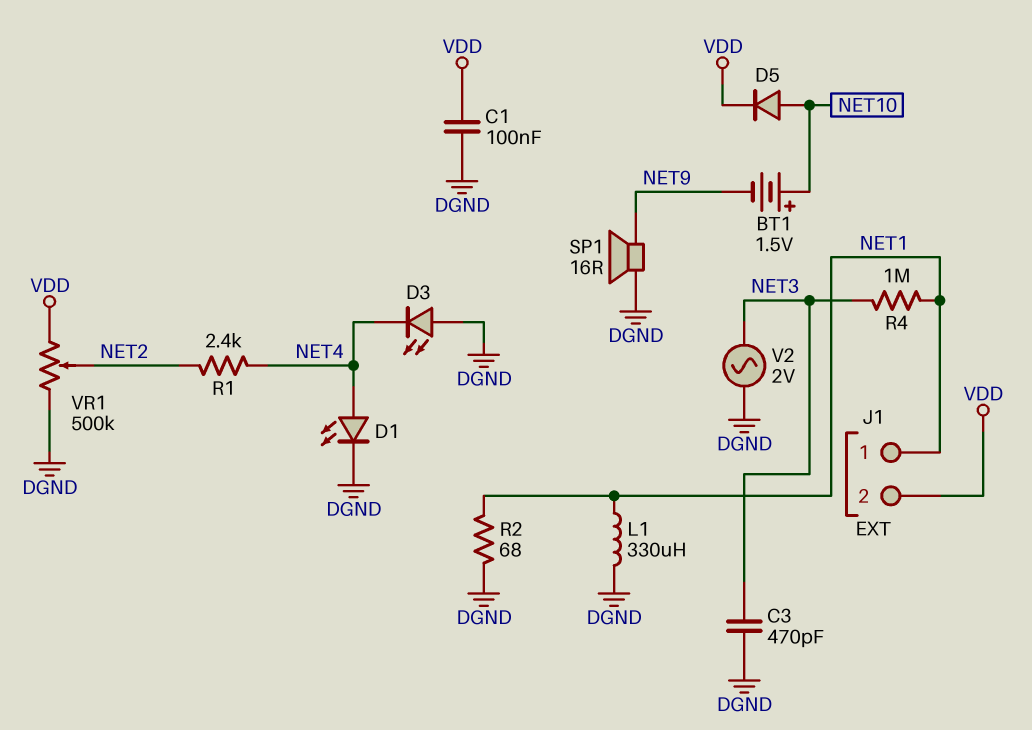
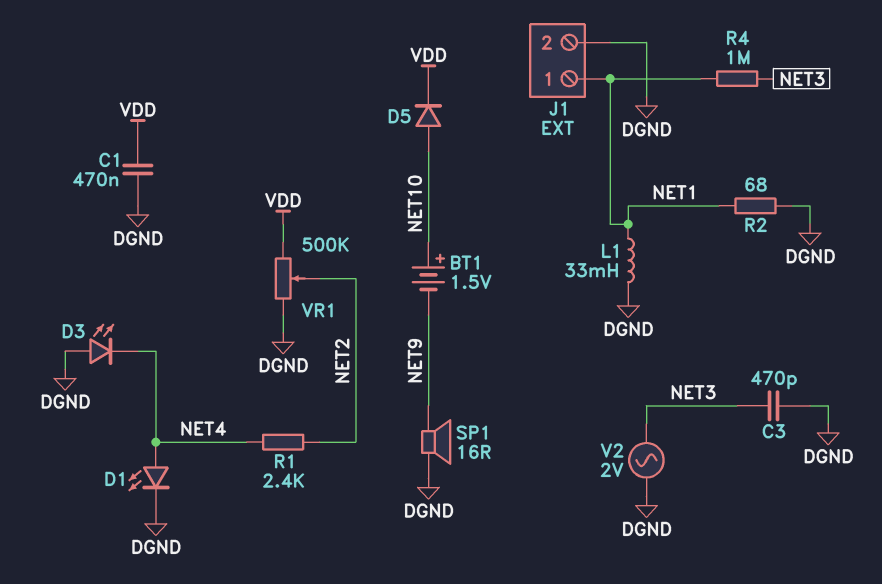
C1: 100nF (DGND, VDD) -> 470nF (DGND, VDD)
J1 pin 2: VDD -> DGND
L1: 330uH (DGND, NET1) -> 33mH (DGND, NET1)

